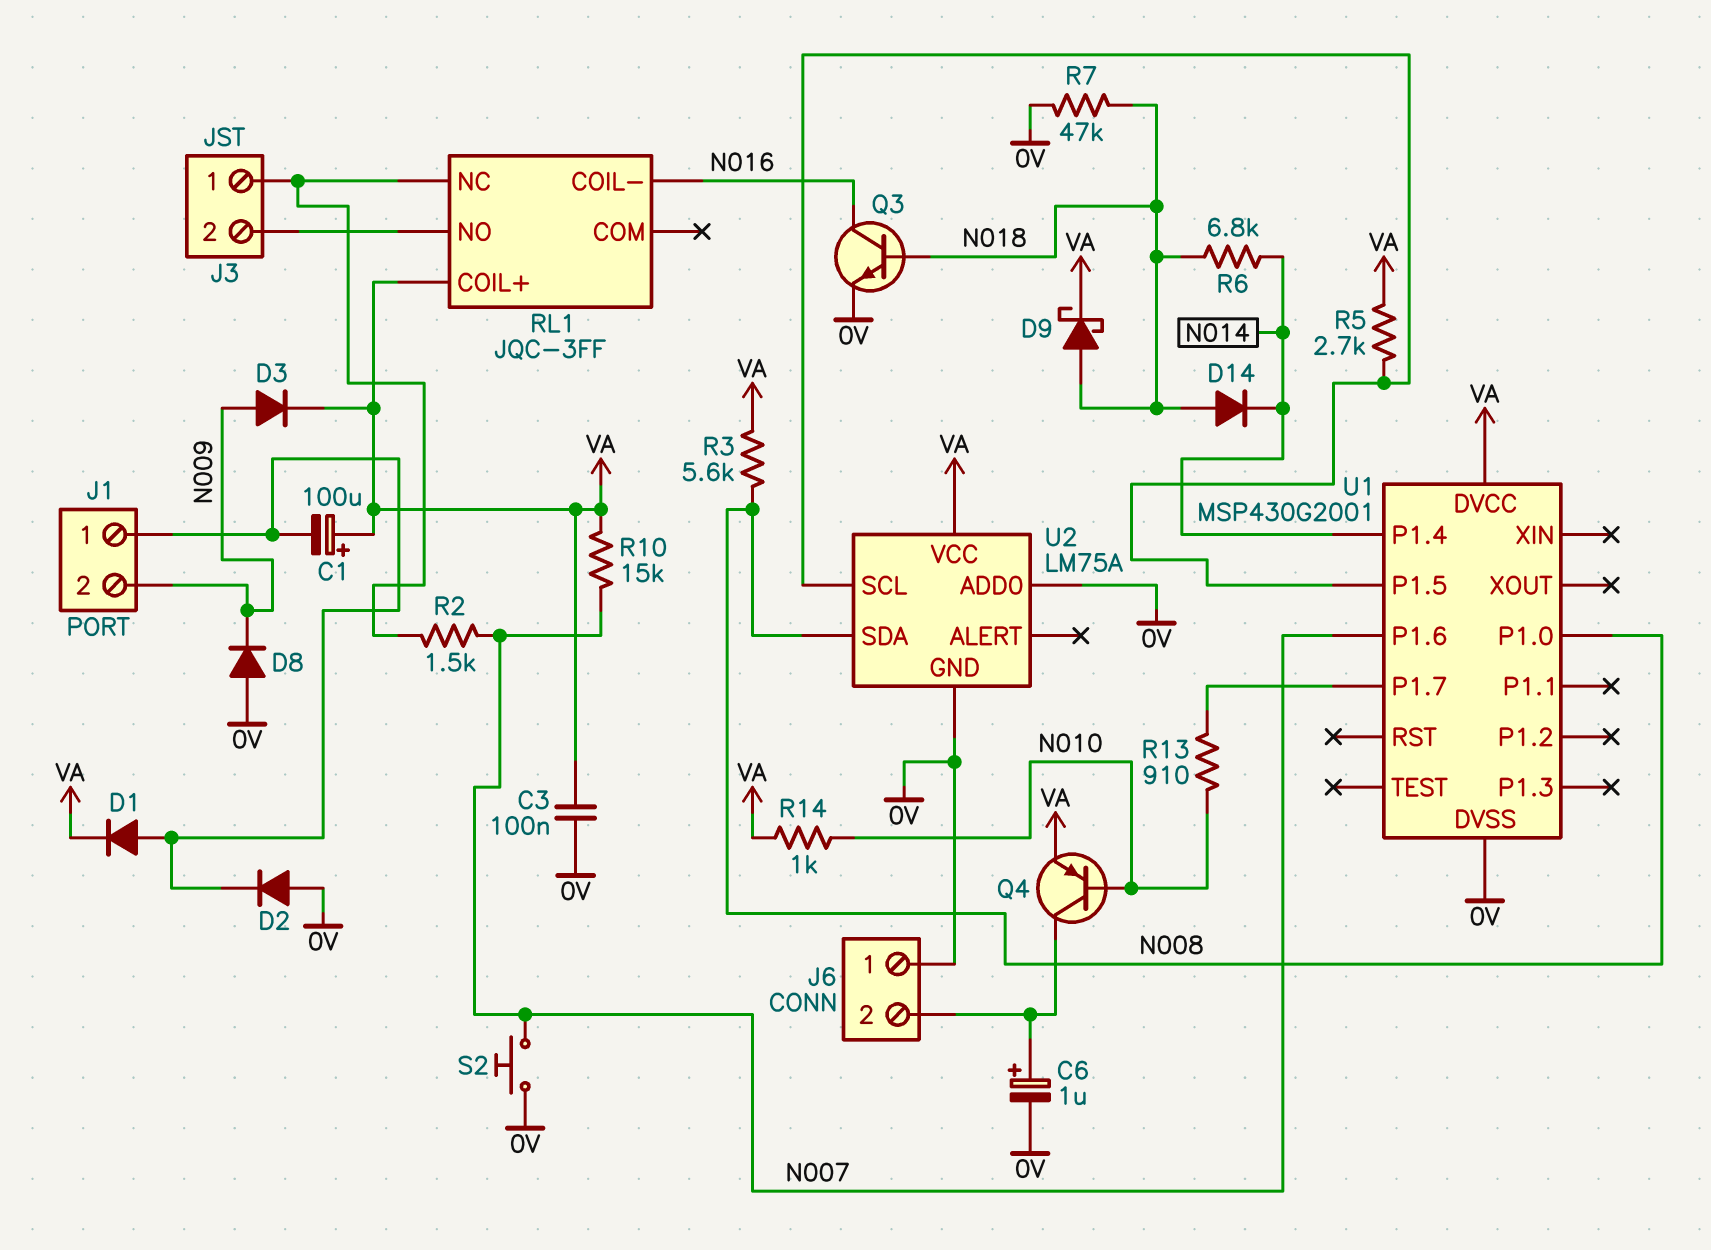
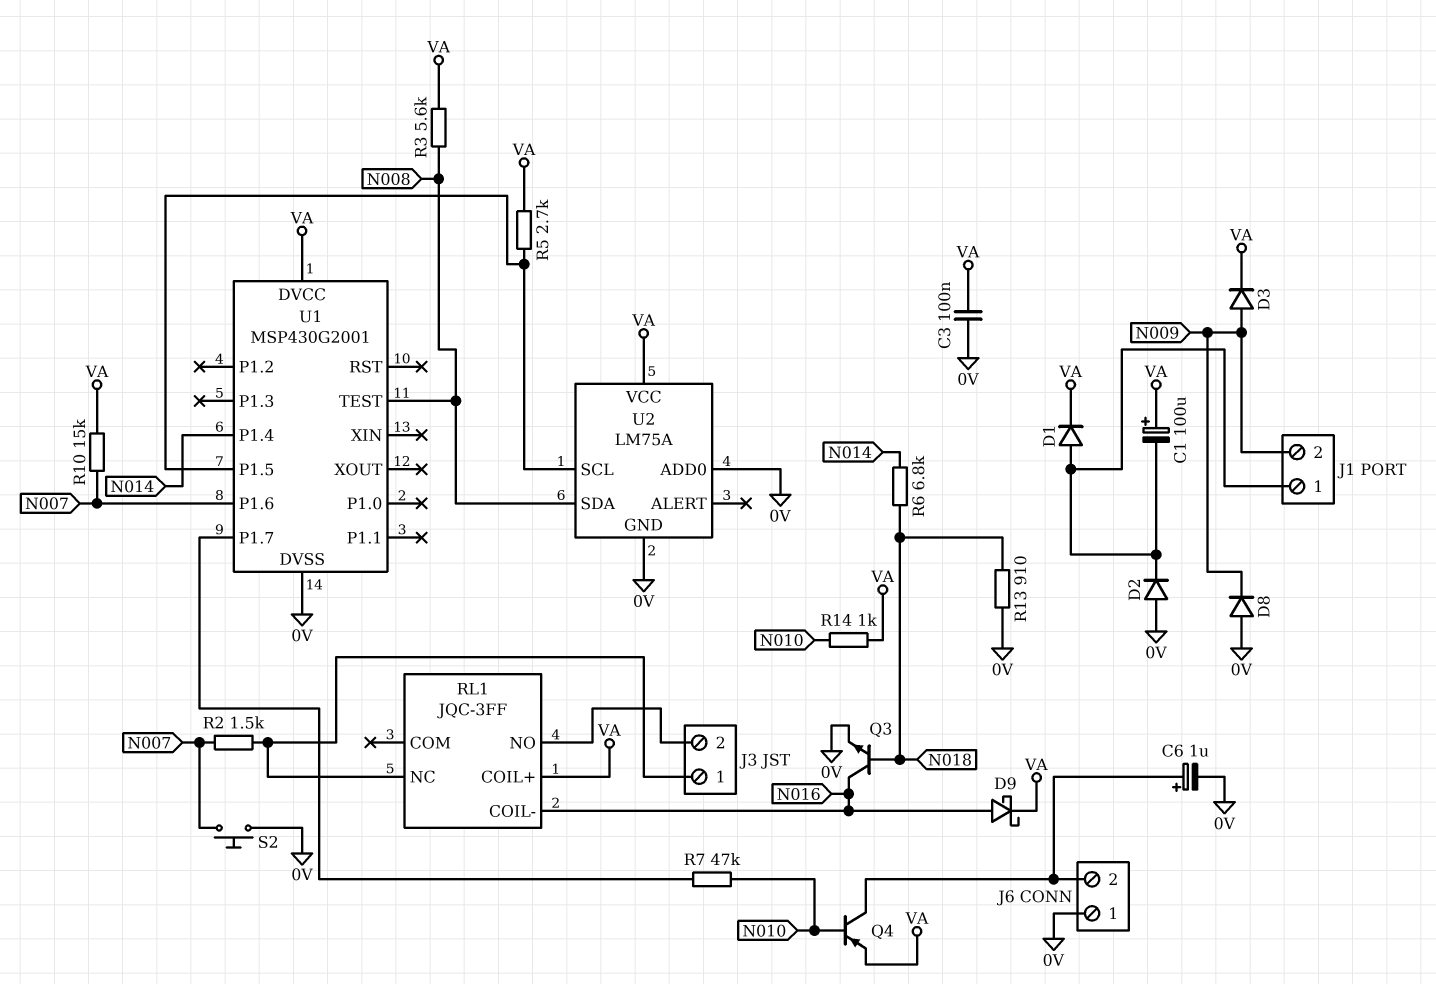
D9: schottky (A N018, K VA) -> schottky (A N016, K VA)
D14: diode (A N018, K N014) -> none
R7: 47k (0V, N018) -> 47k (N010, U1/P1.7)
R13: 910 (N010, U1/P1.7) -> 910 (0V, N018)
U1 pin P1.0: N008 -> none
U1 pin TEST: none -> N008

